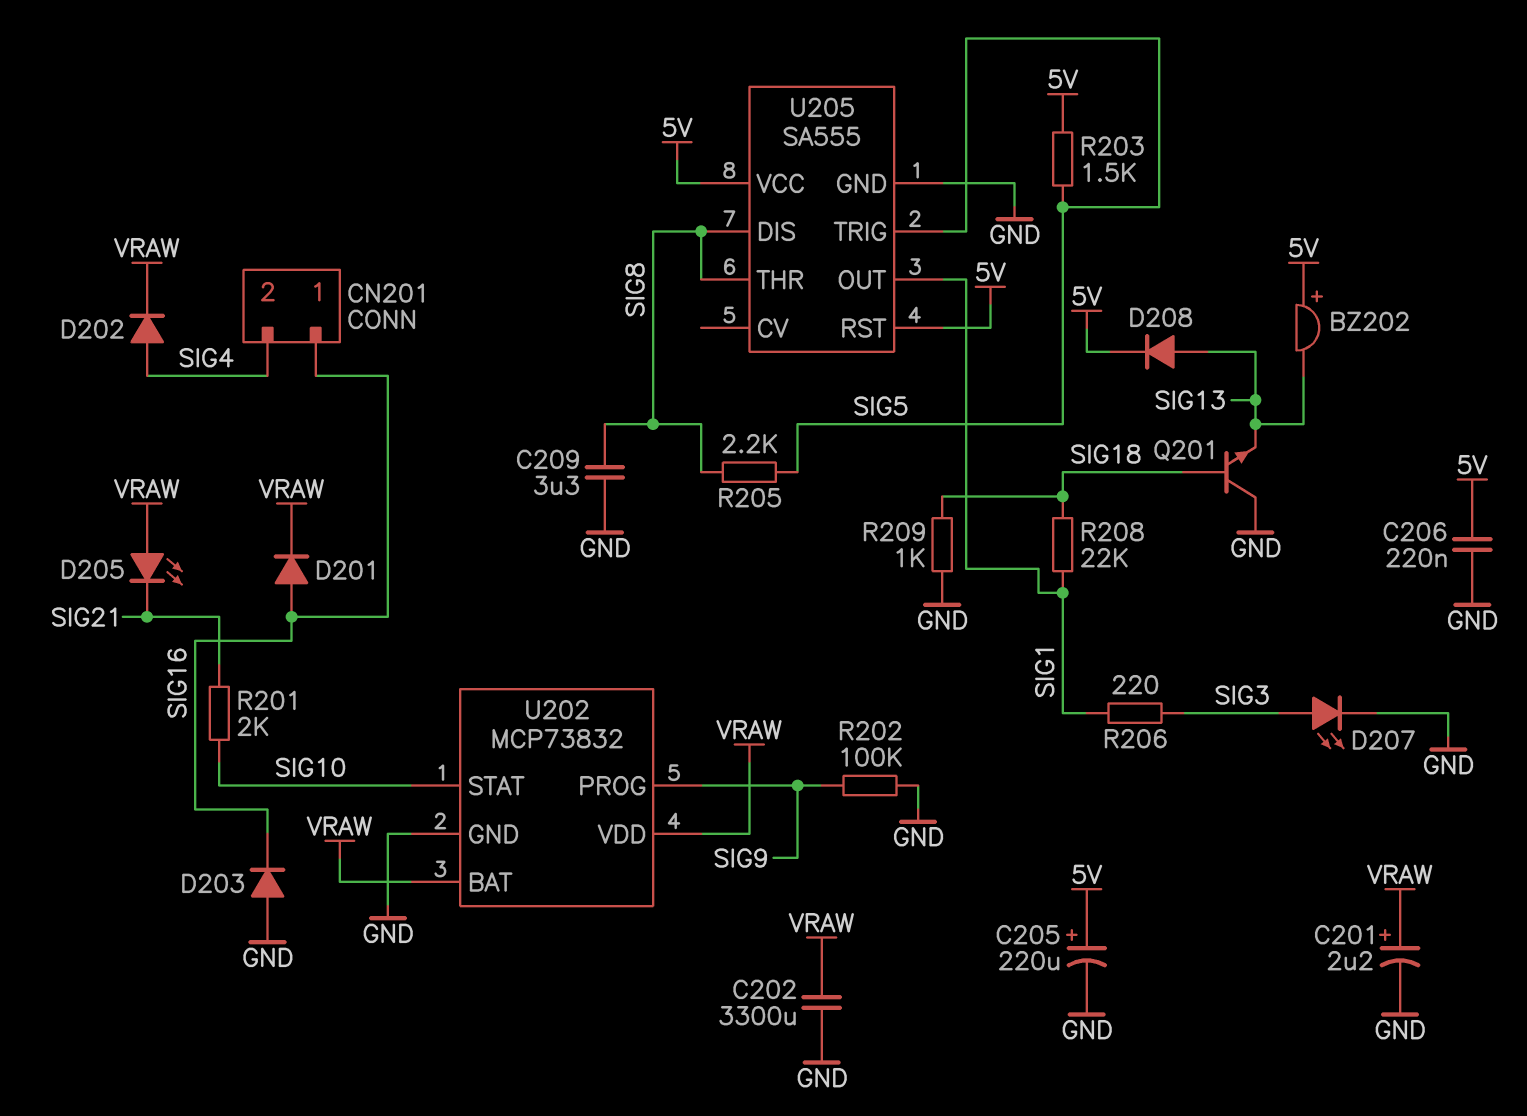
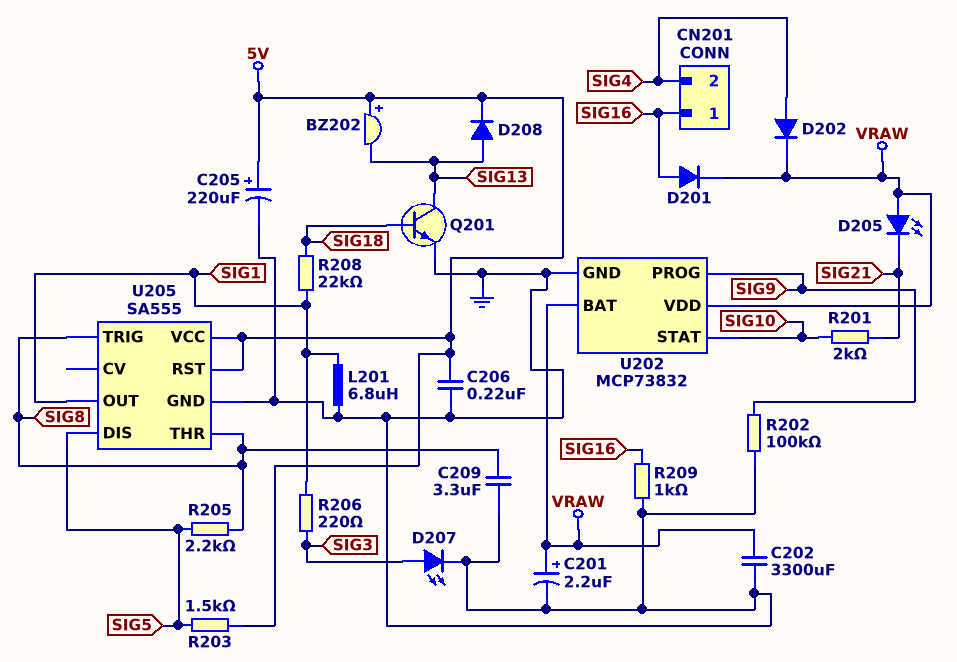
D203: diode (A GND, K SIG16) -> none
L201: none -> 6.8uH (GND, SIG1)
Q201: NPN (B SIG18, C GND, E SIG13) -> NPN (B SIG18, C SIG13, E GND)
R209: 1k (GND, SIG18) -> 1k (GND, SIG16)
U205 pin DIS: SIG8 -> SIG5
U205 pin TRIG: SIG5 -> SIG8

